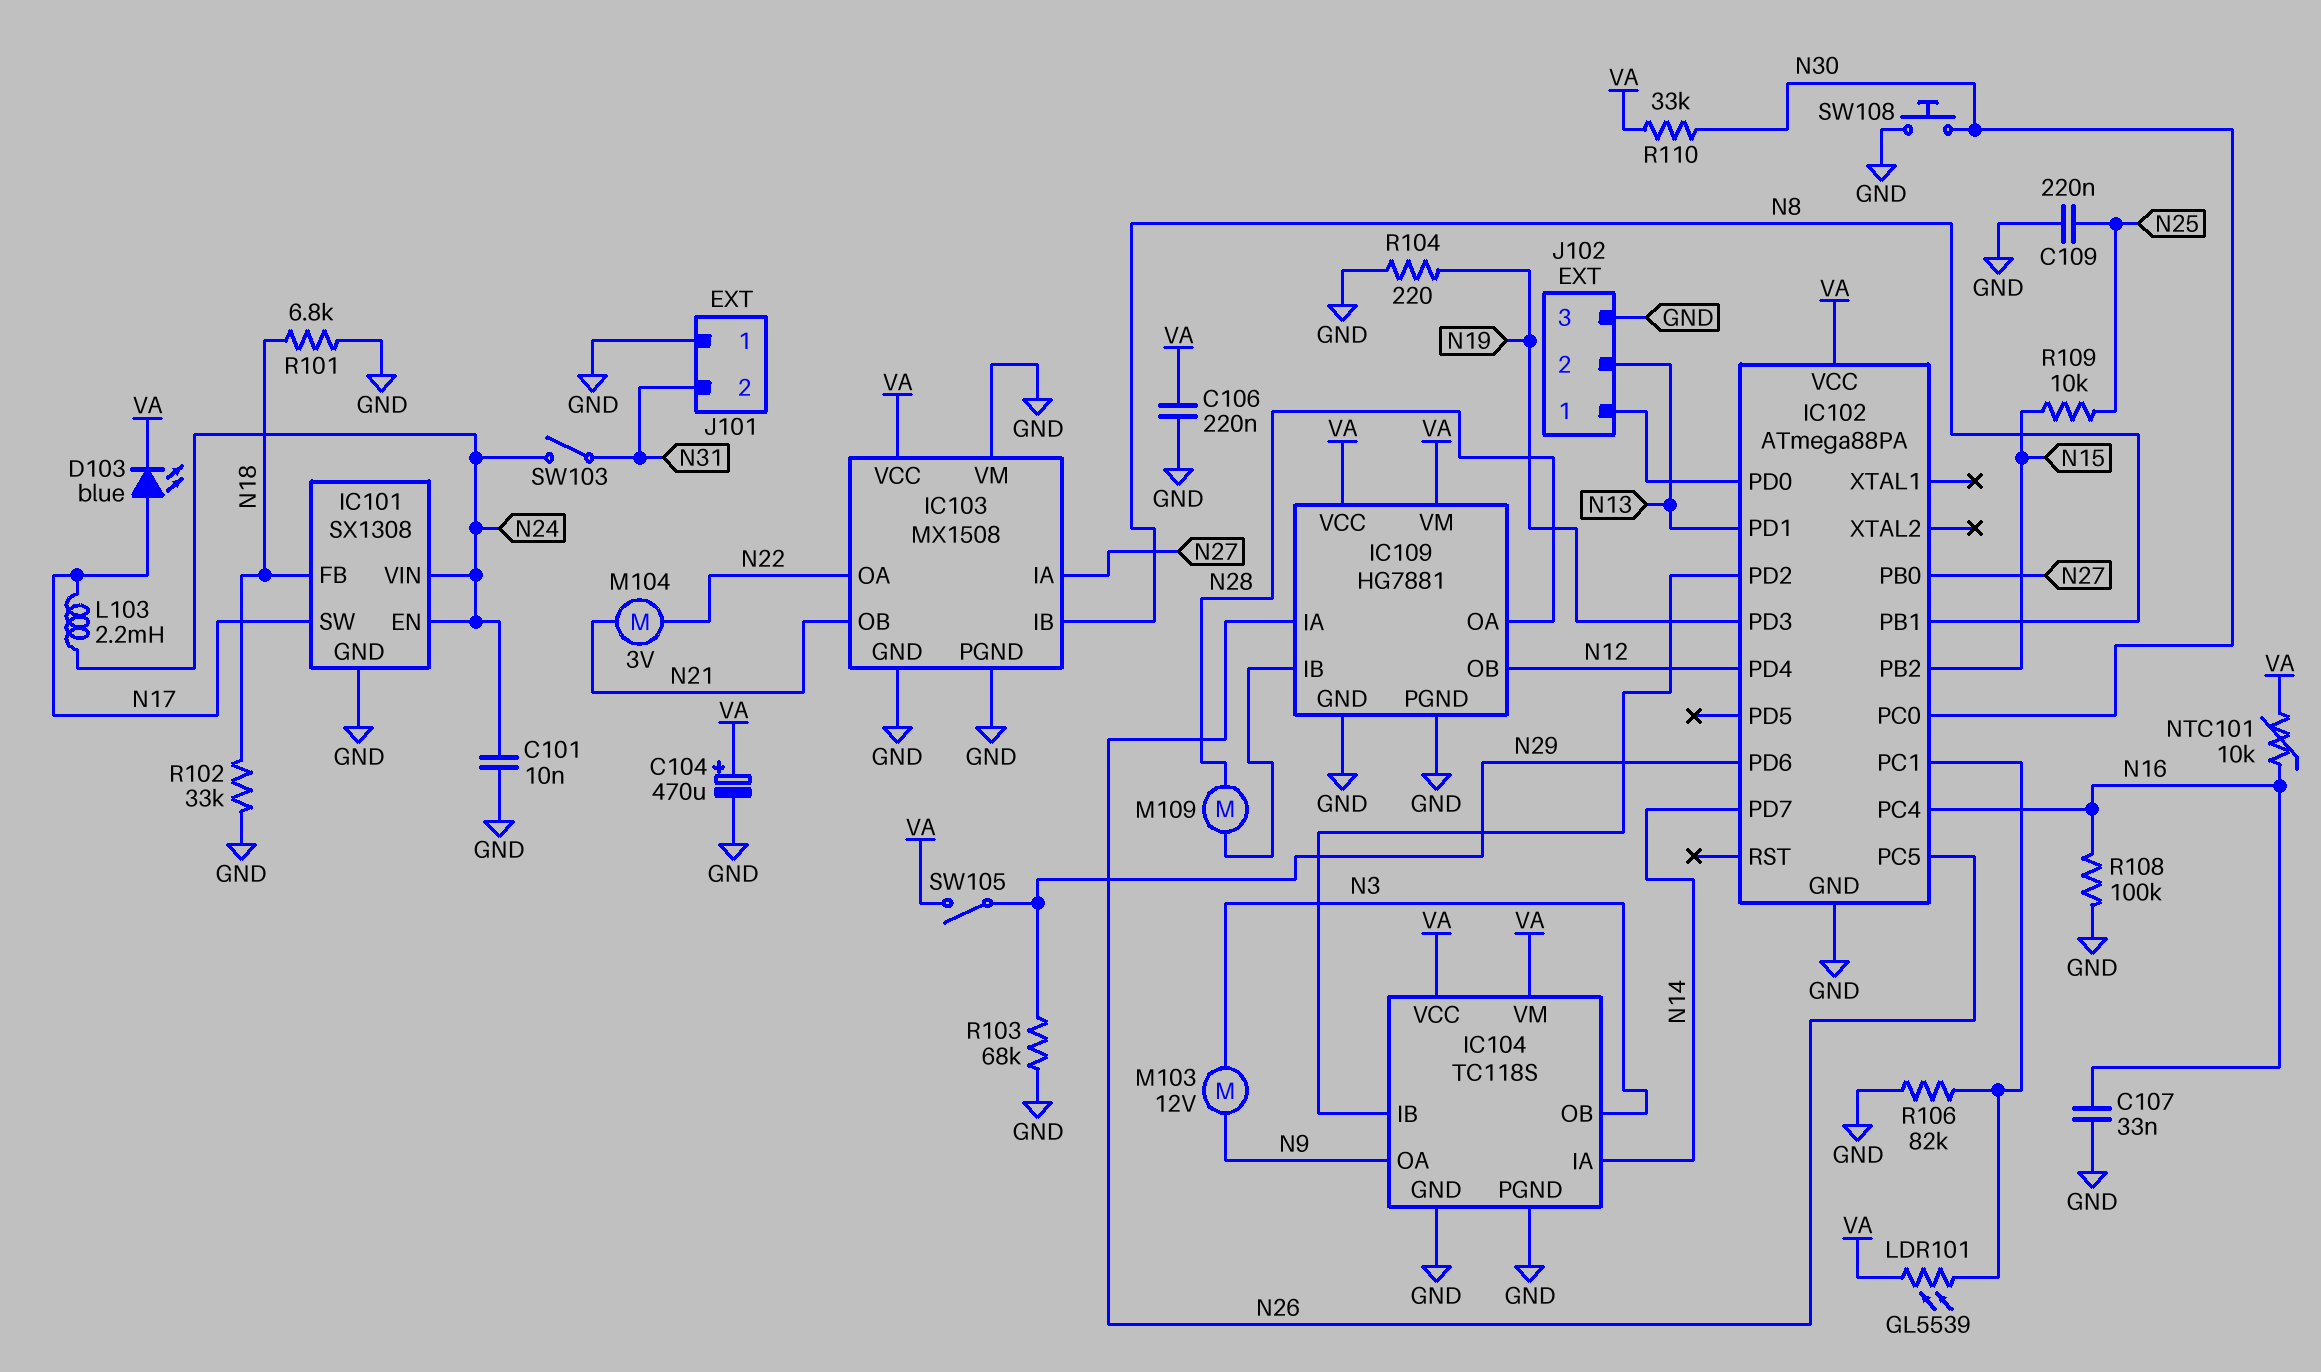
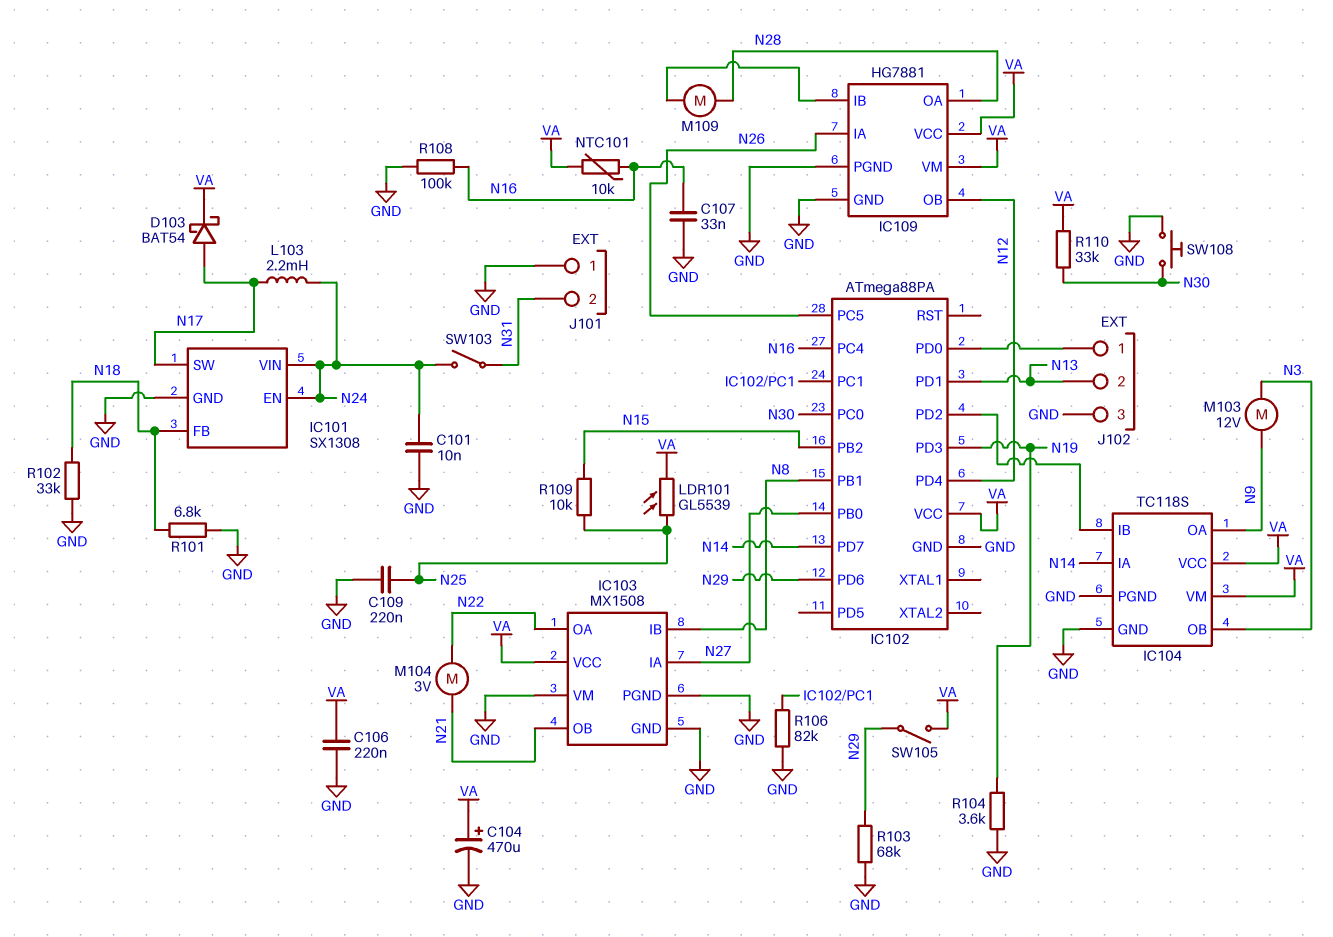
D103: LED blue (A N17, K VA) -> schottky BAT54 (A N17, K VA)
LDR101: GL5539 (IC102/PC1, VA) -> GL5539 (N25, VA)
R104: 220 (GND, N19) -> 3.6k (GND, N19)

